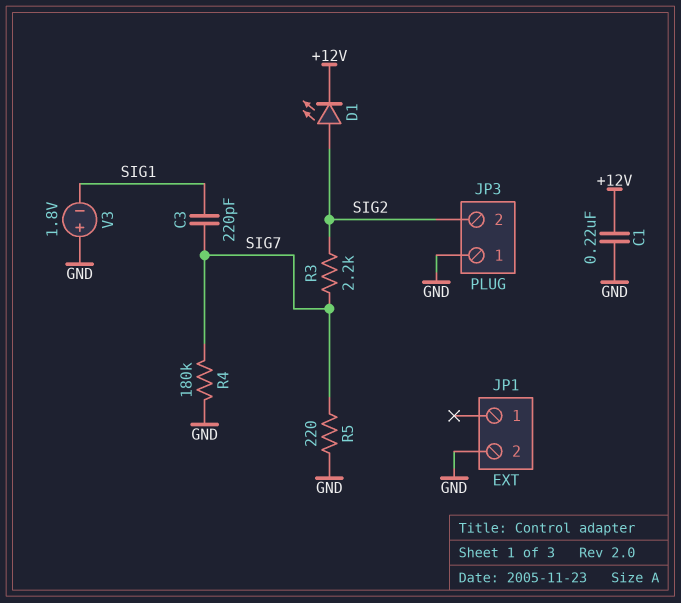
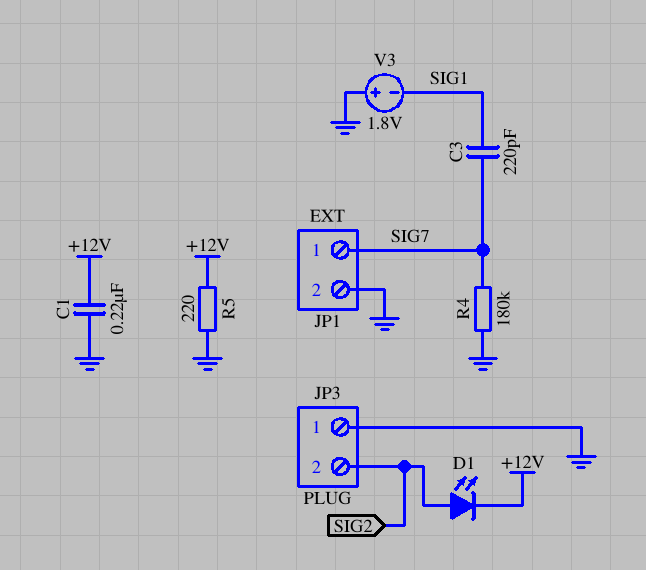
JP1 pin 1: none -> SIG7
R3: 2.2k (SIG2, SIG7) -> none
R5: 220 (GND, SIG7) -> 220 (+12V, GND)

